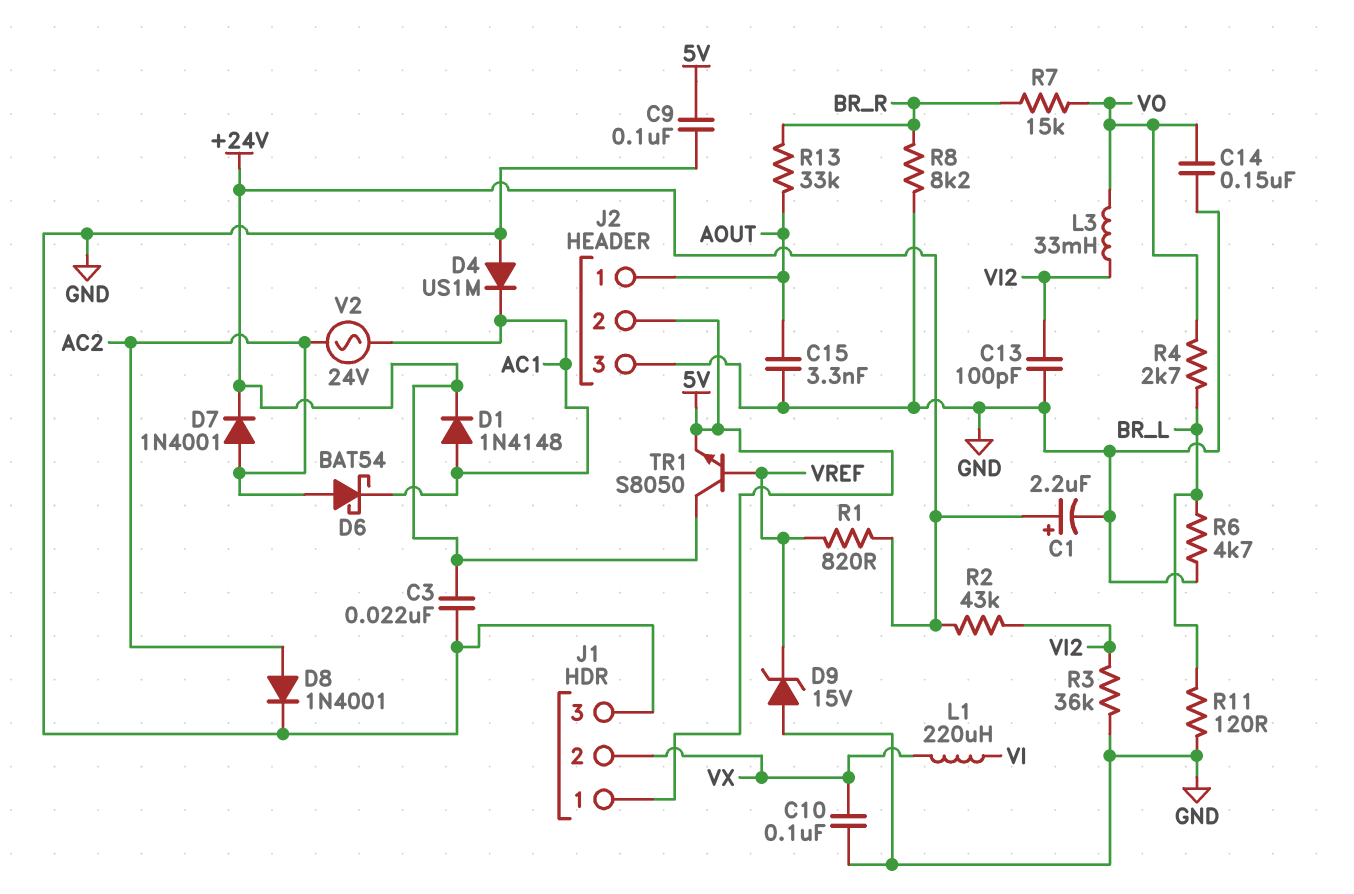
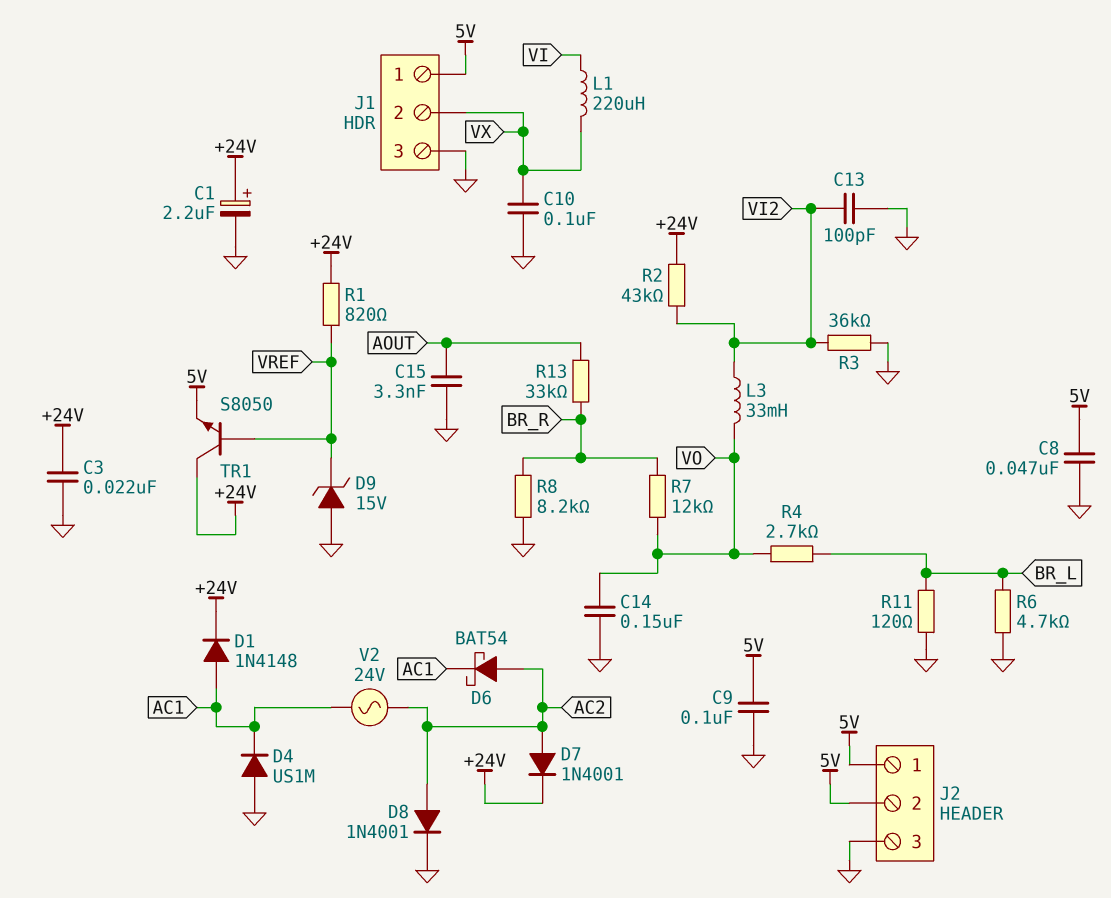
C8: none -> 47nF (5V, GND)
J2 pin 1: AOUT -> 5V
R7: 15k (BR_R, VO) -> 12k (BR_R, VO)

